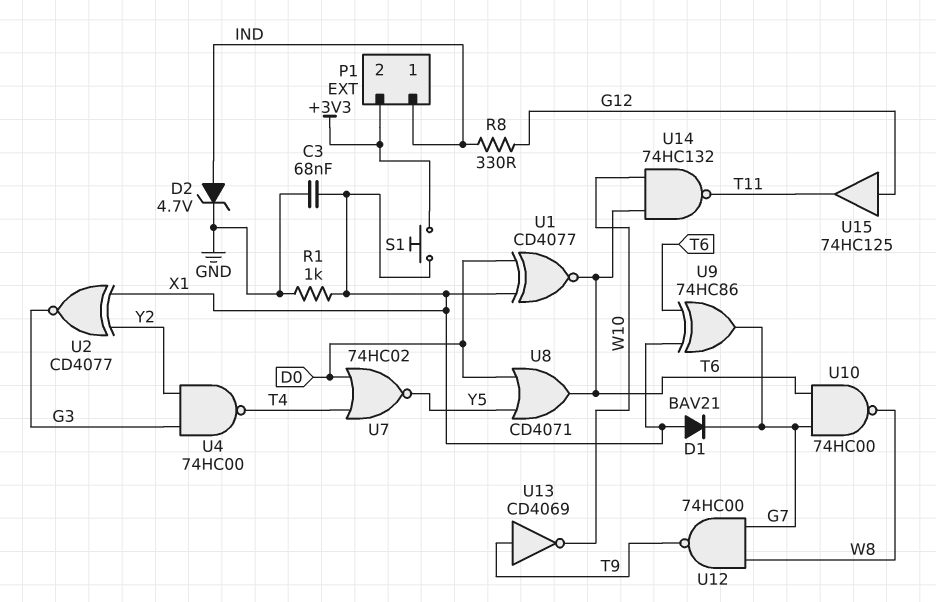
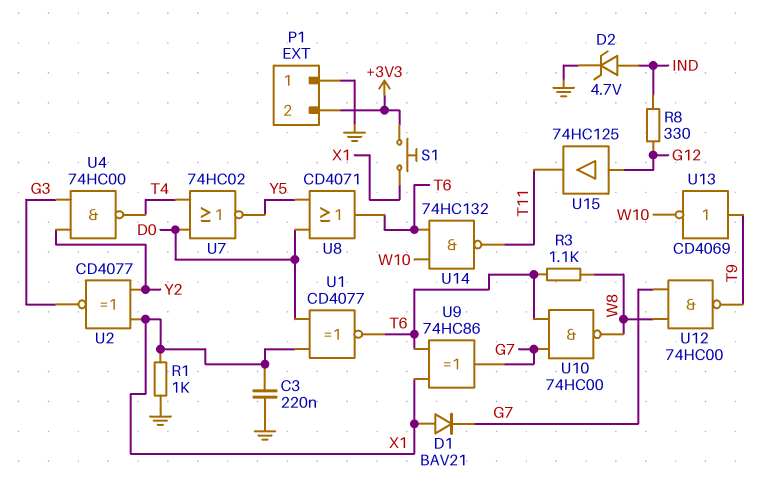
C3: 68nF (GND, X1) -> 220nF (GND, X1)
P1 pin 1: IND -> GND
R3: none -> 1.1k (T6, W8)

